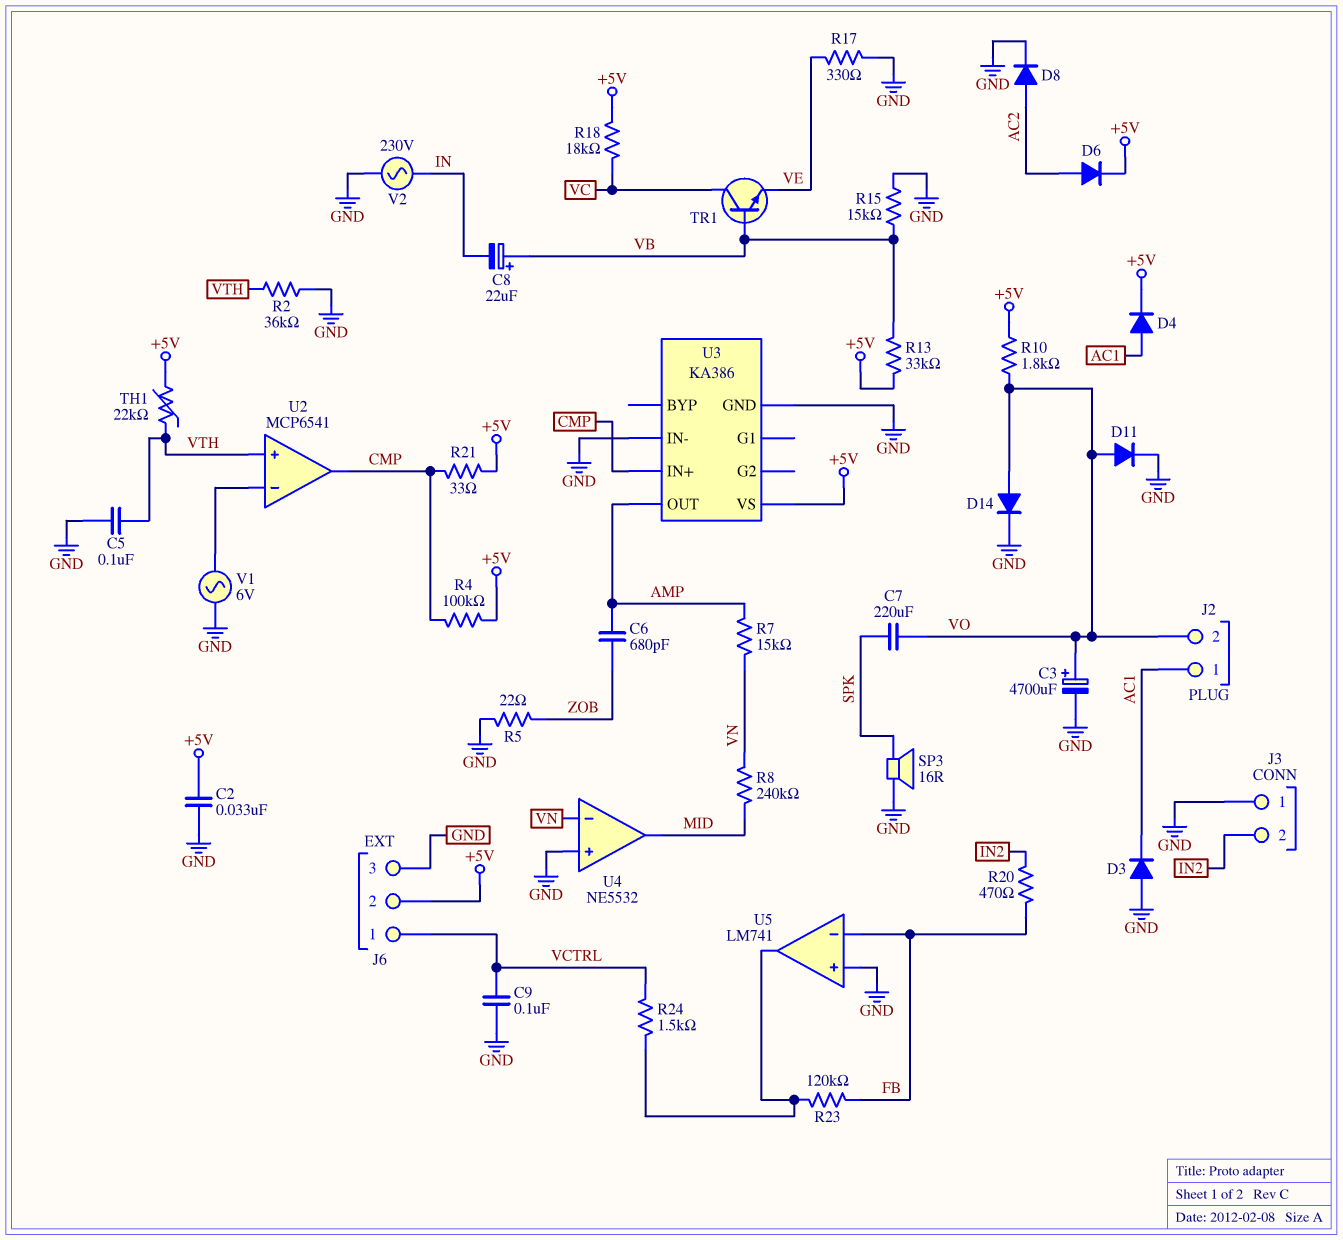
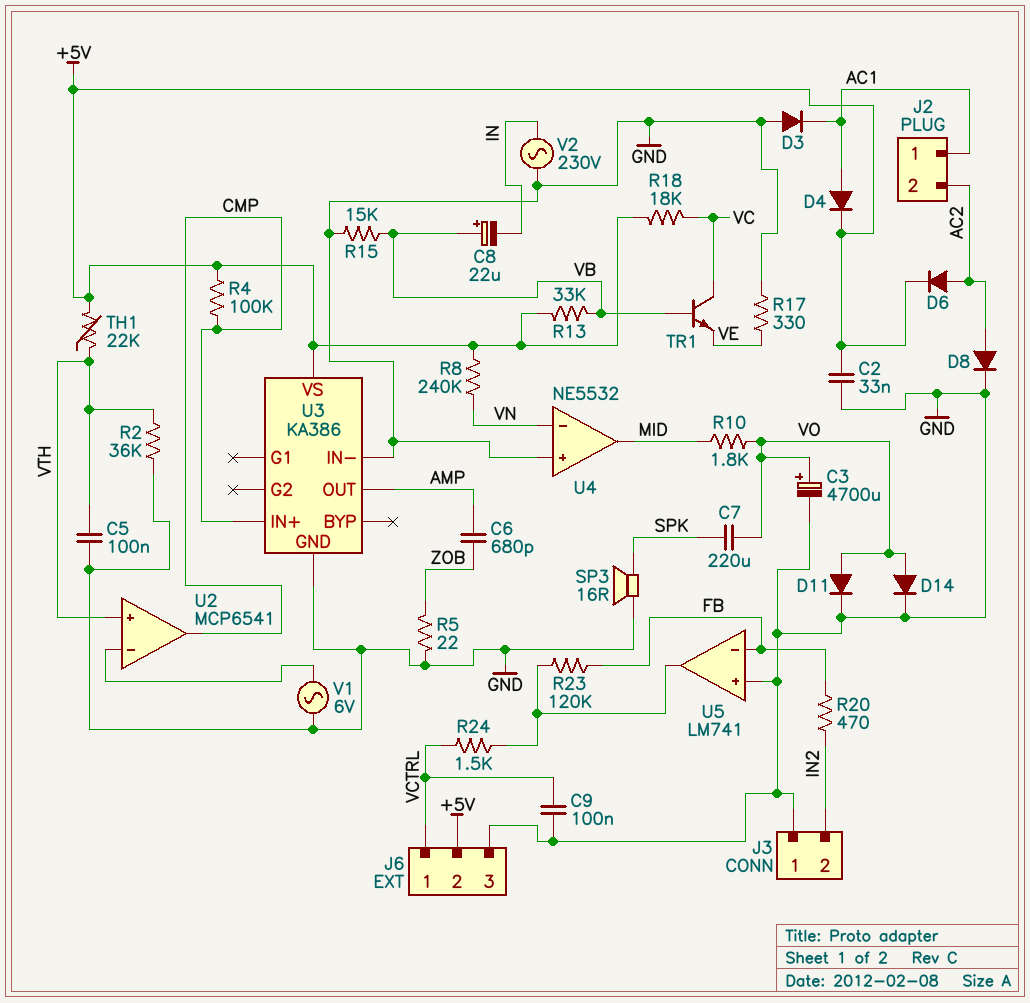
J2 pin 2: VO -> AC2
R7: 15k (AMP, VN) -> none
R8: 240k (MID, VN) -> 240k (+5V, VN)
R10: 1.8k (+5V, VO) -> 1.8k (MID, VO)
R21: 33 (+5V, CMP) -> none

